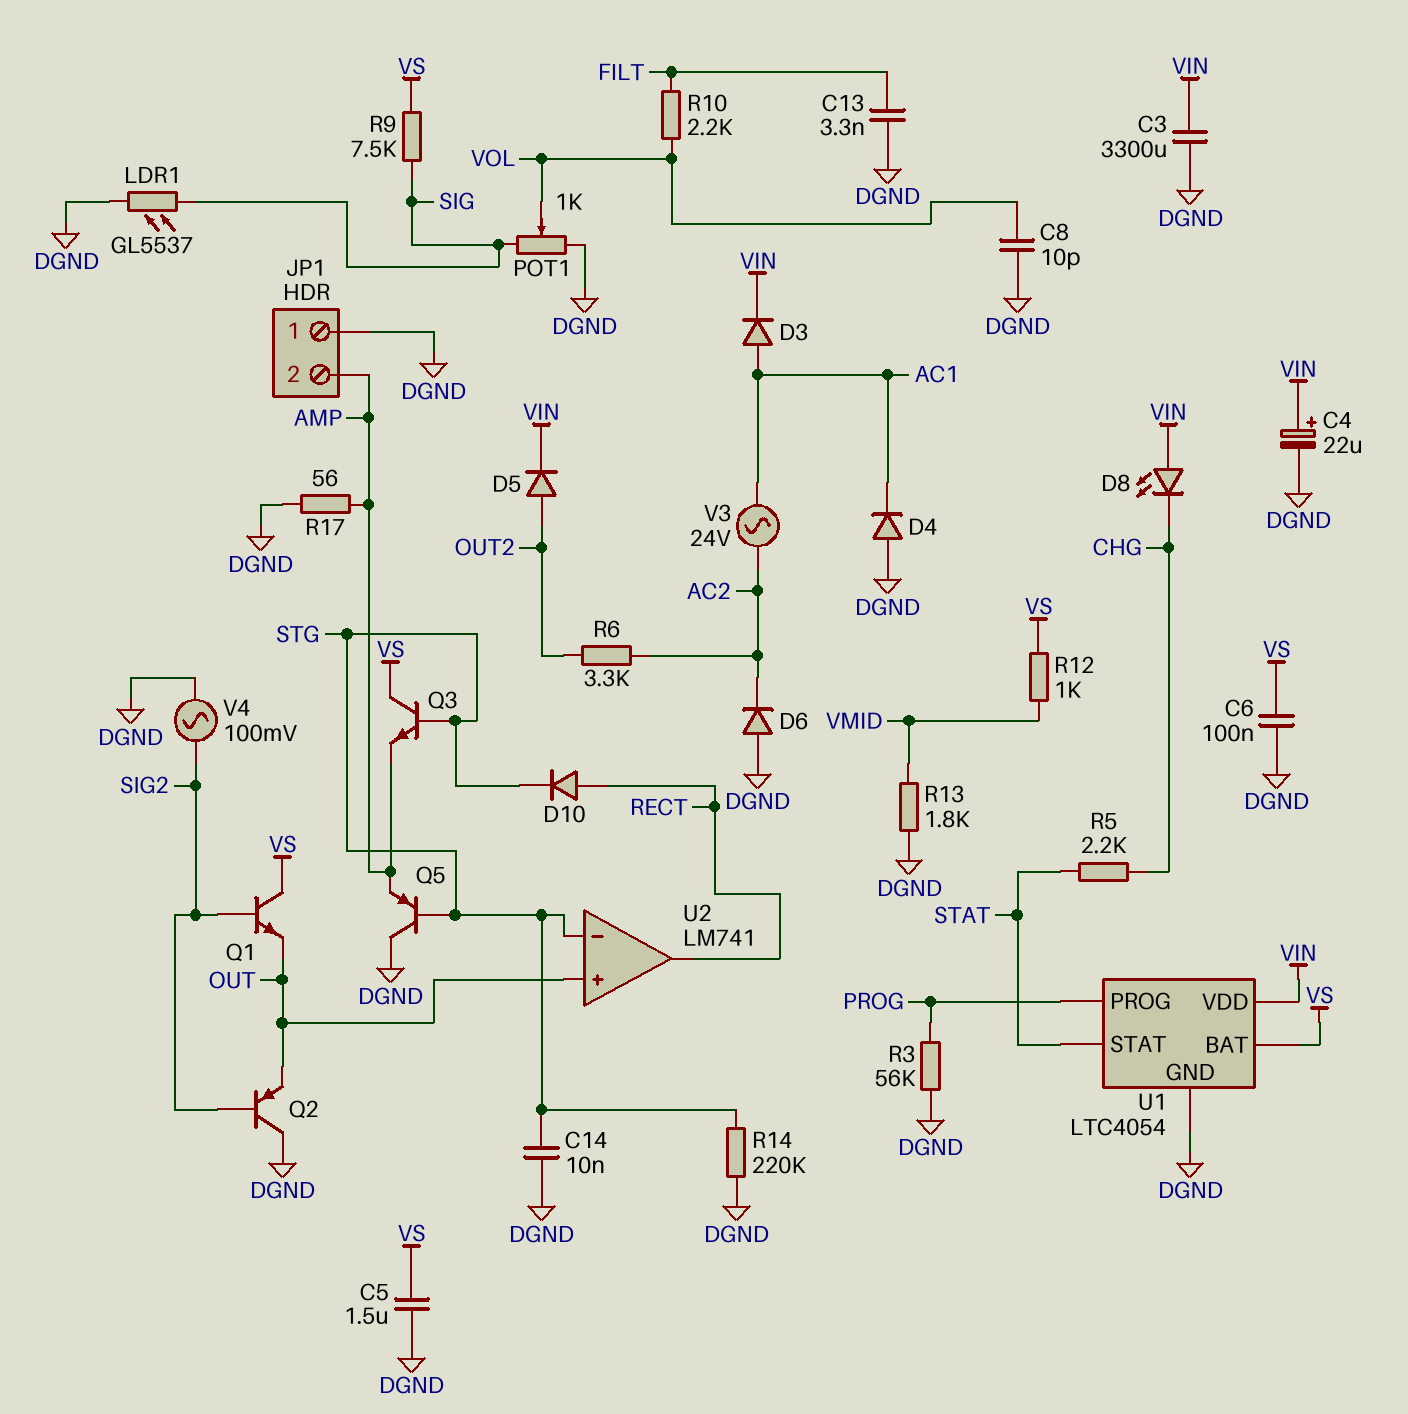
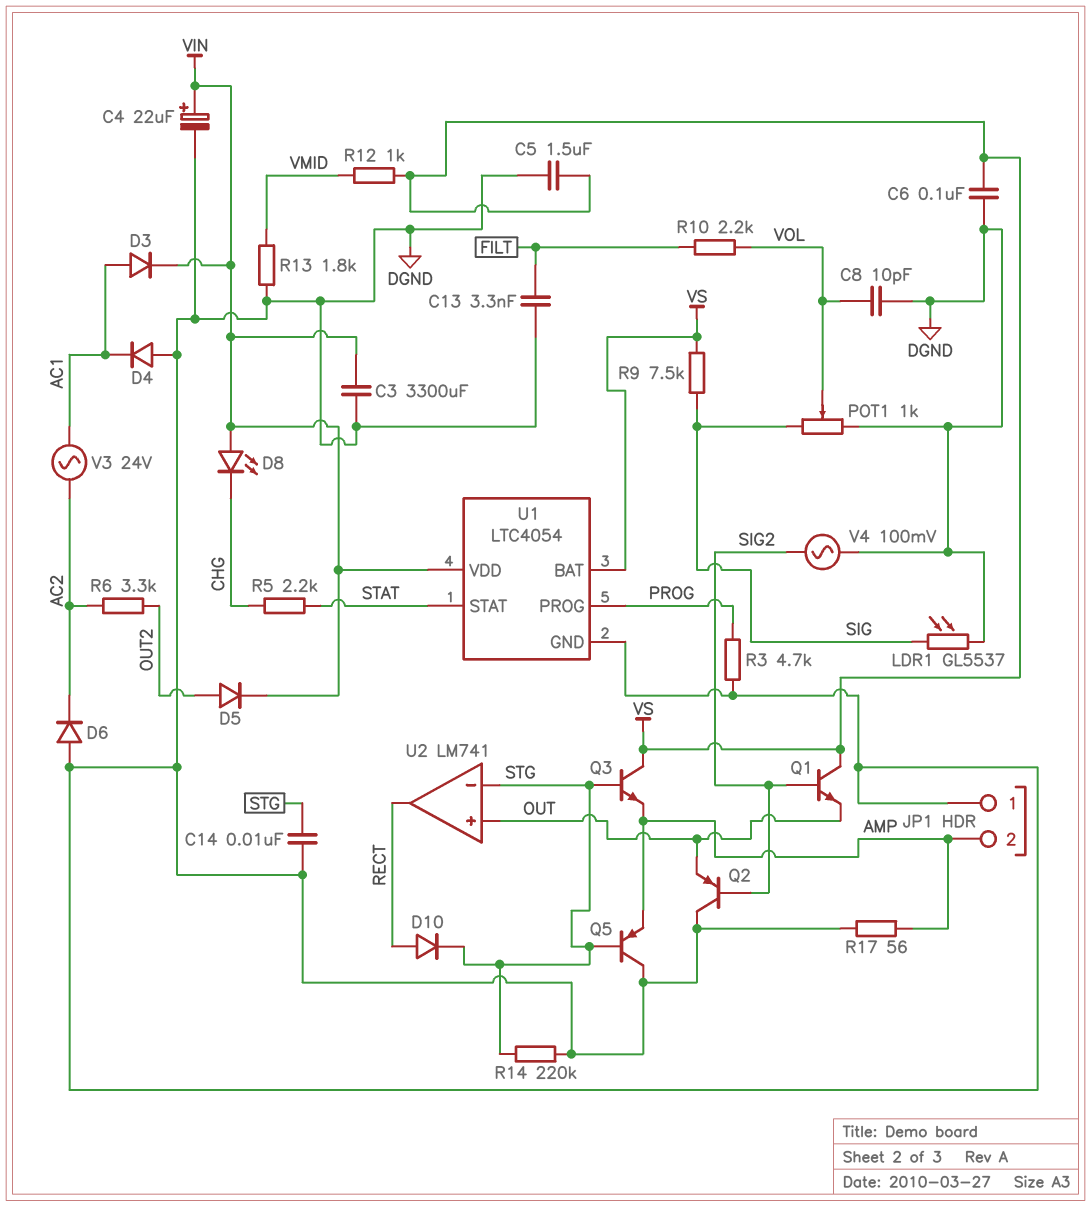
R3: 56k (DGND, PROG) -> 4.7k (DGND, PROG)

